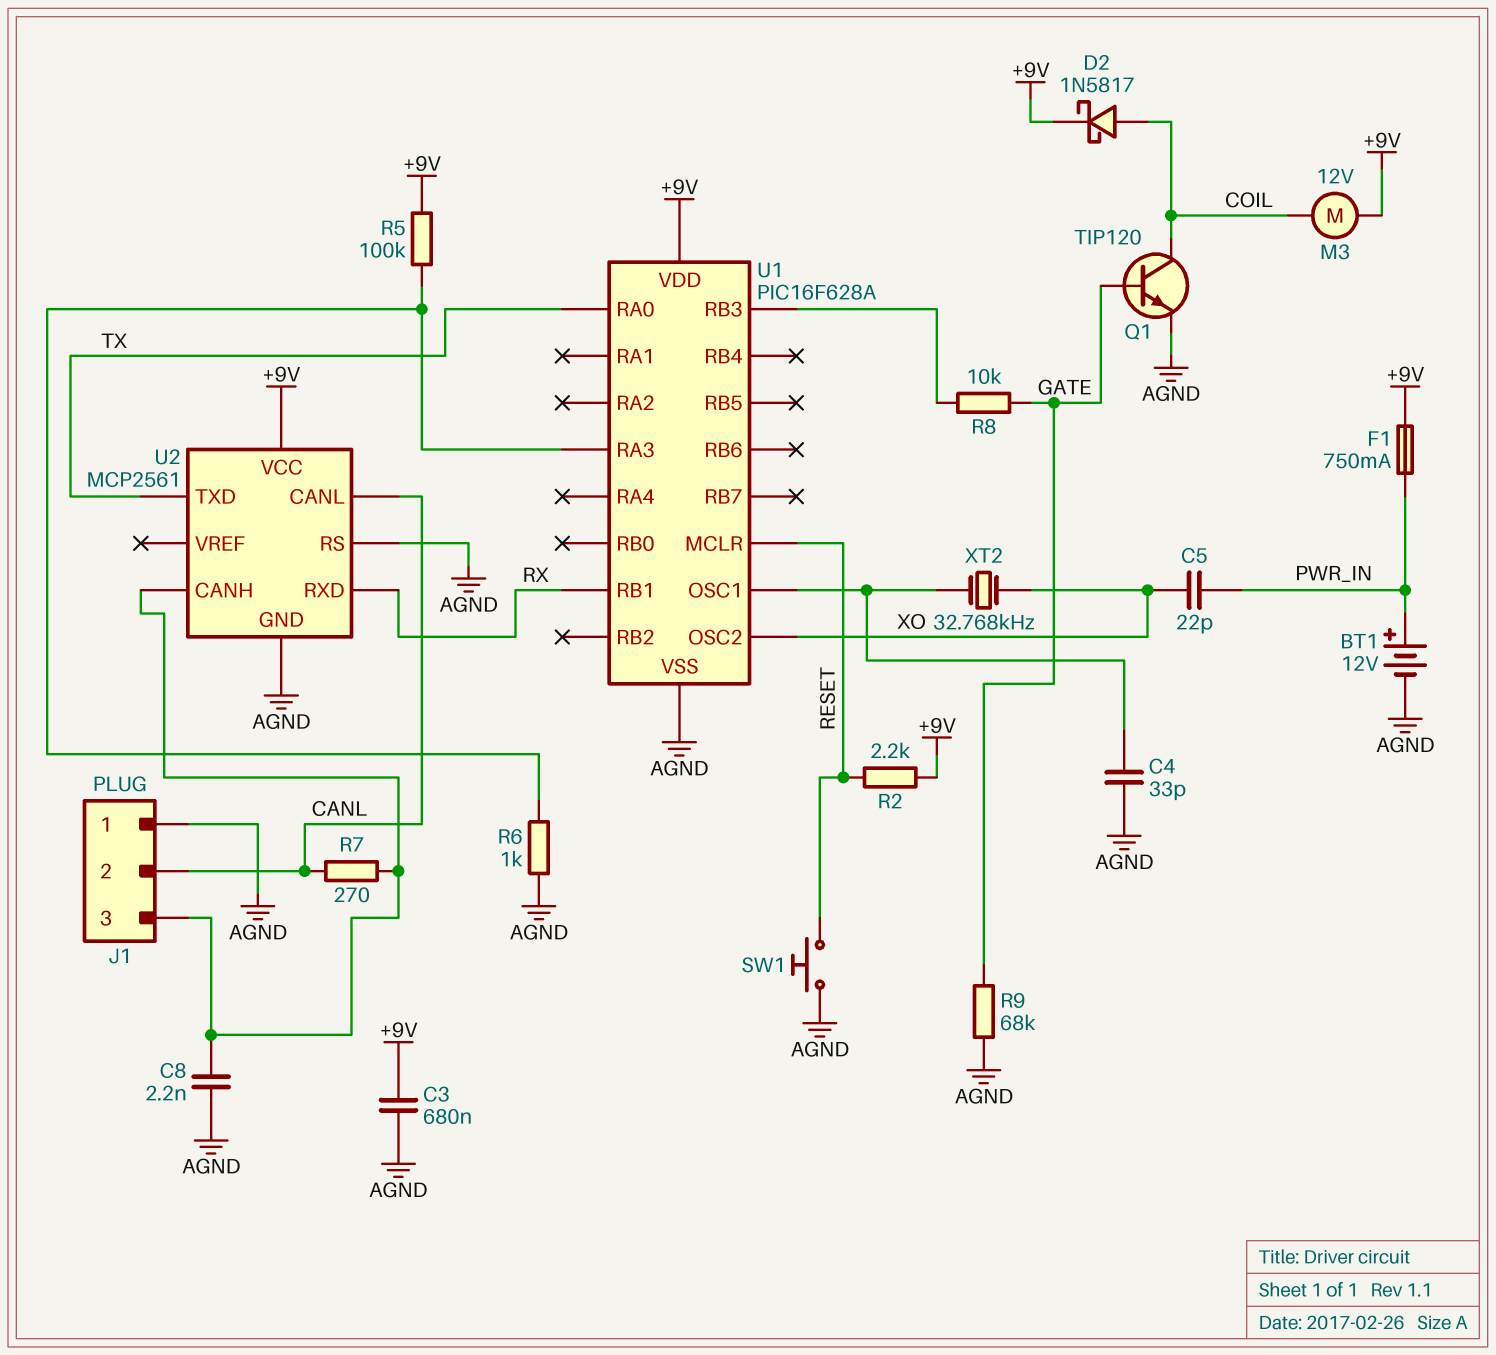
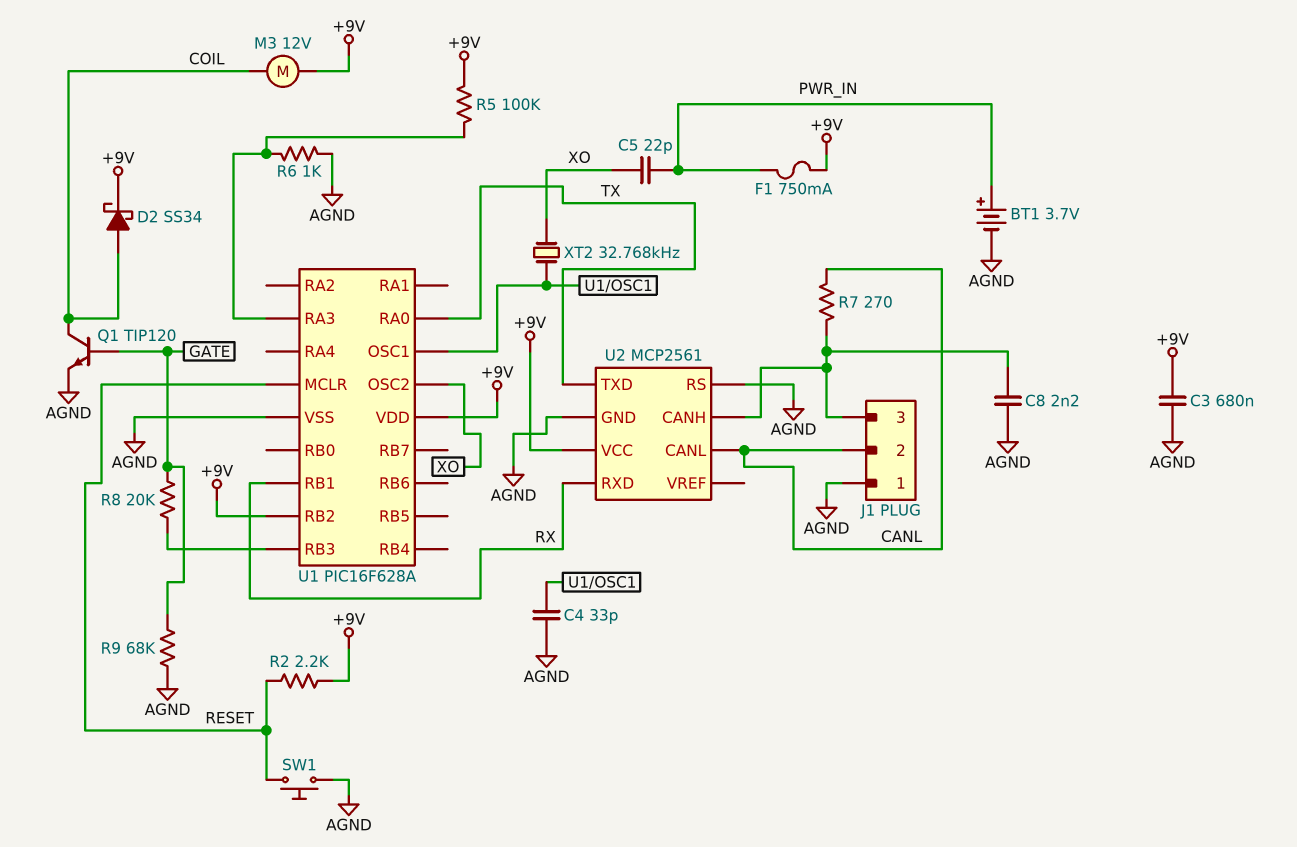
BT1: 12V (plus PWR_IN, minus AGND) -> 3.7V (plus PWR_IN, minus AGND)
D2: schottky 1N5817 (A COIL, K +9V) -> schottky SS34 (A COIL, K +9V)
R8: 10k (GATE, U1/RB3) -> 20k (GATE, U1/RB3)
U1 pin RB2: none -> +9V

